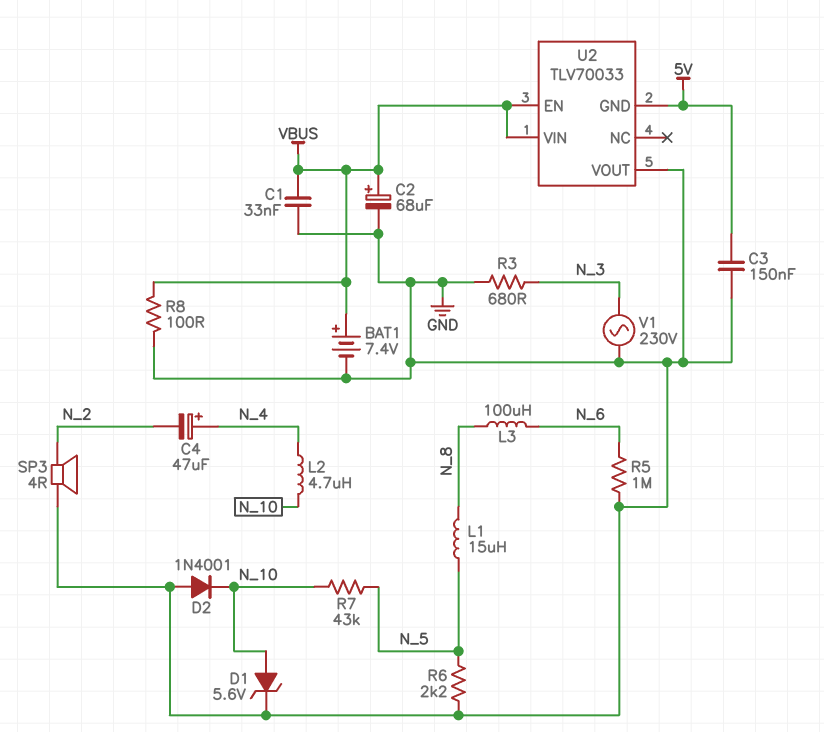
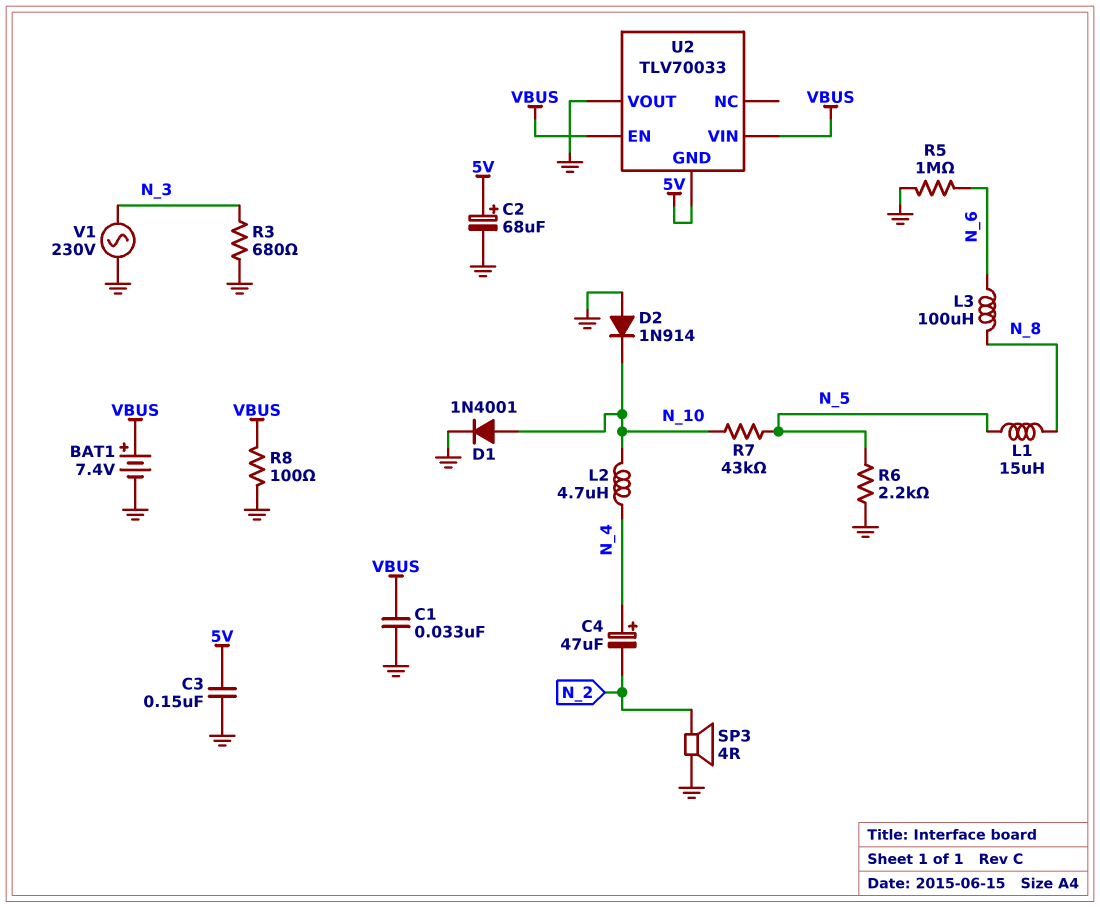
C2: 68uF (plus VBUS, minus GND) -> 68uF (plus 5V, minus GND)
D1: zener 5.6V (A N_10, K GND) -> diode 1N4001 (A N_10, K GND)
D2: diode 1N4001 (A GND, K N_10) -> diode 1N914 (A GND, K N_10)

